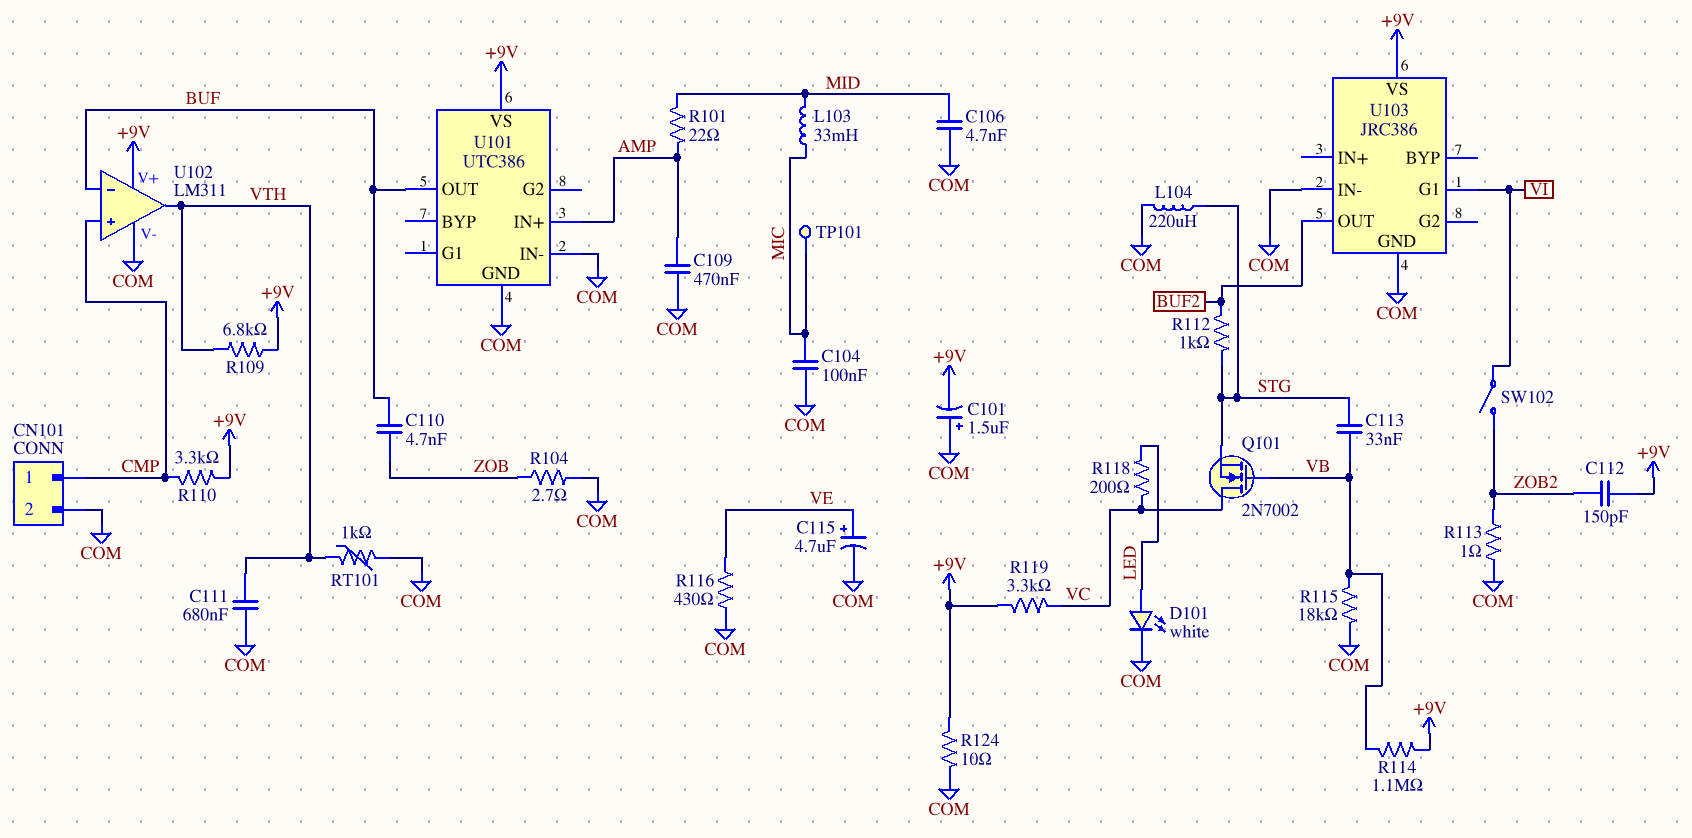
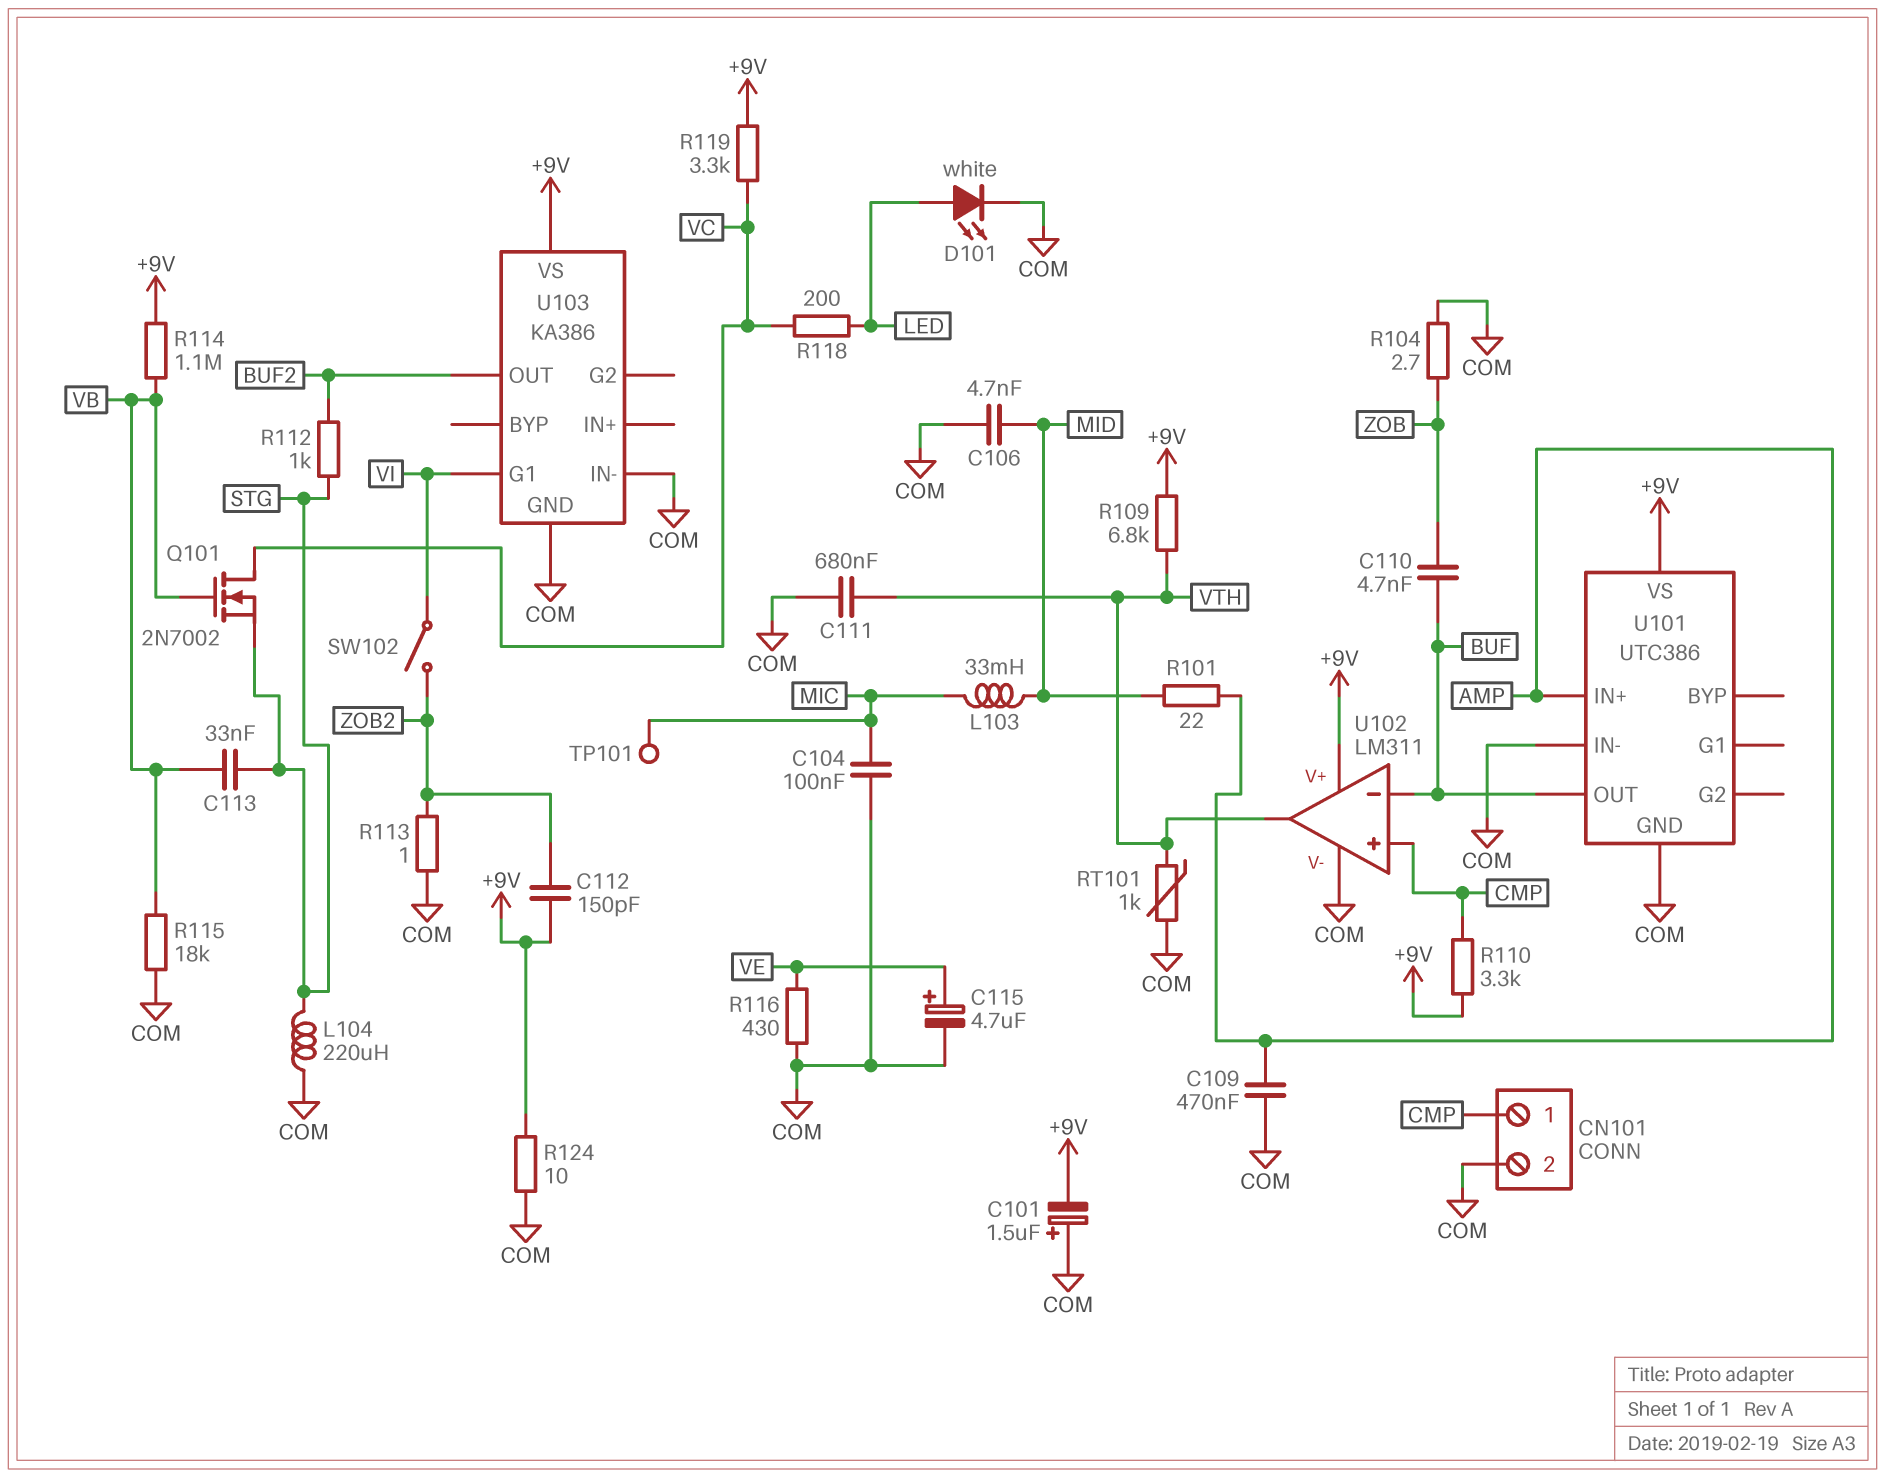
U103: JRC386 -> KA386

